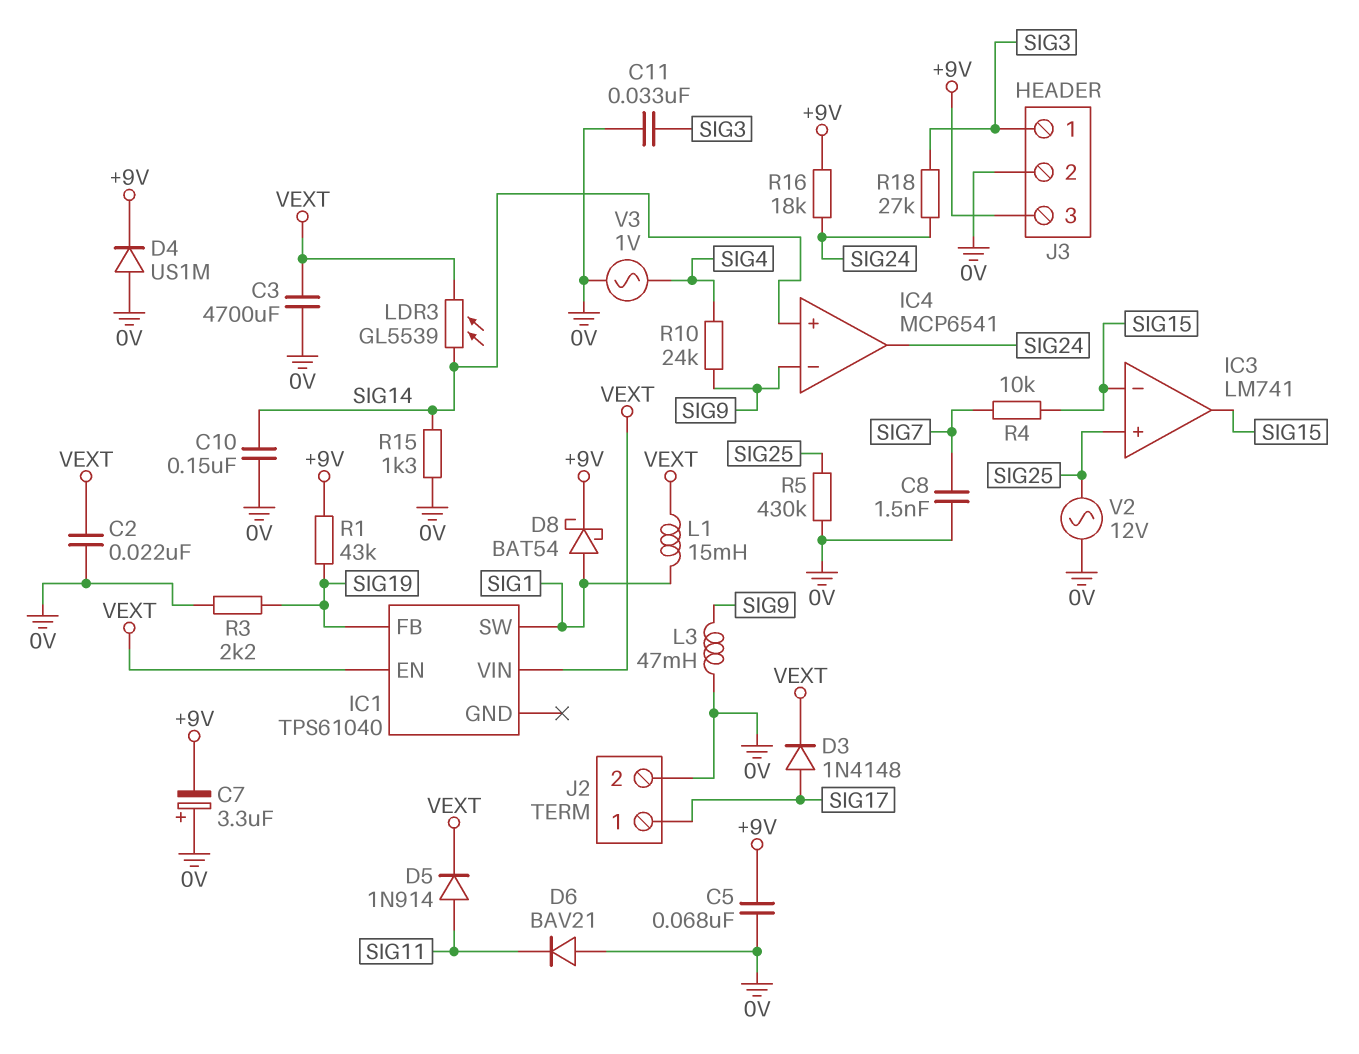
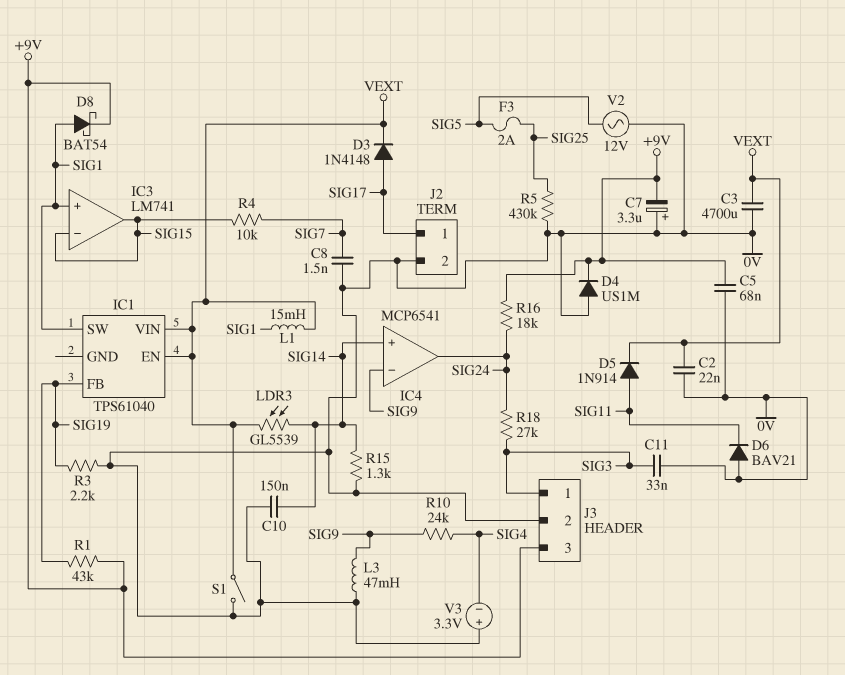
F3: none -> 2A (SIG5, SIG25)
IC3 pin in+: SIG25 -> SIG1
S1: none -> switch (0V, VEXT)
V2: AC 12V (0V, SIG25) -> AC 12V (0V, SIG5)
V3: AC 1V (0V, SIG4) -> 3.3V (plus 0V, minus SIG4)

